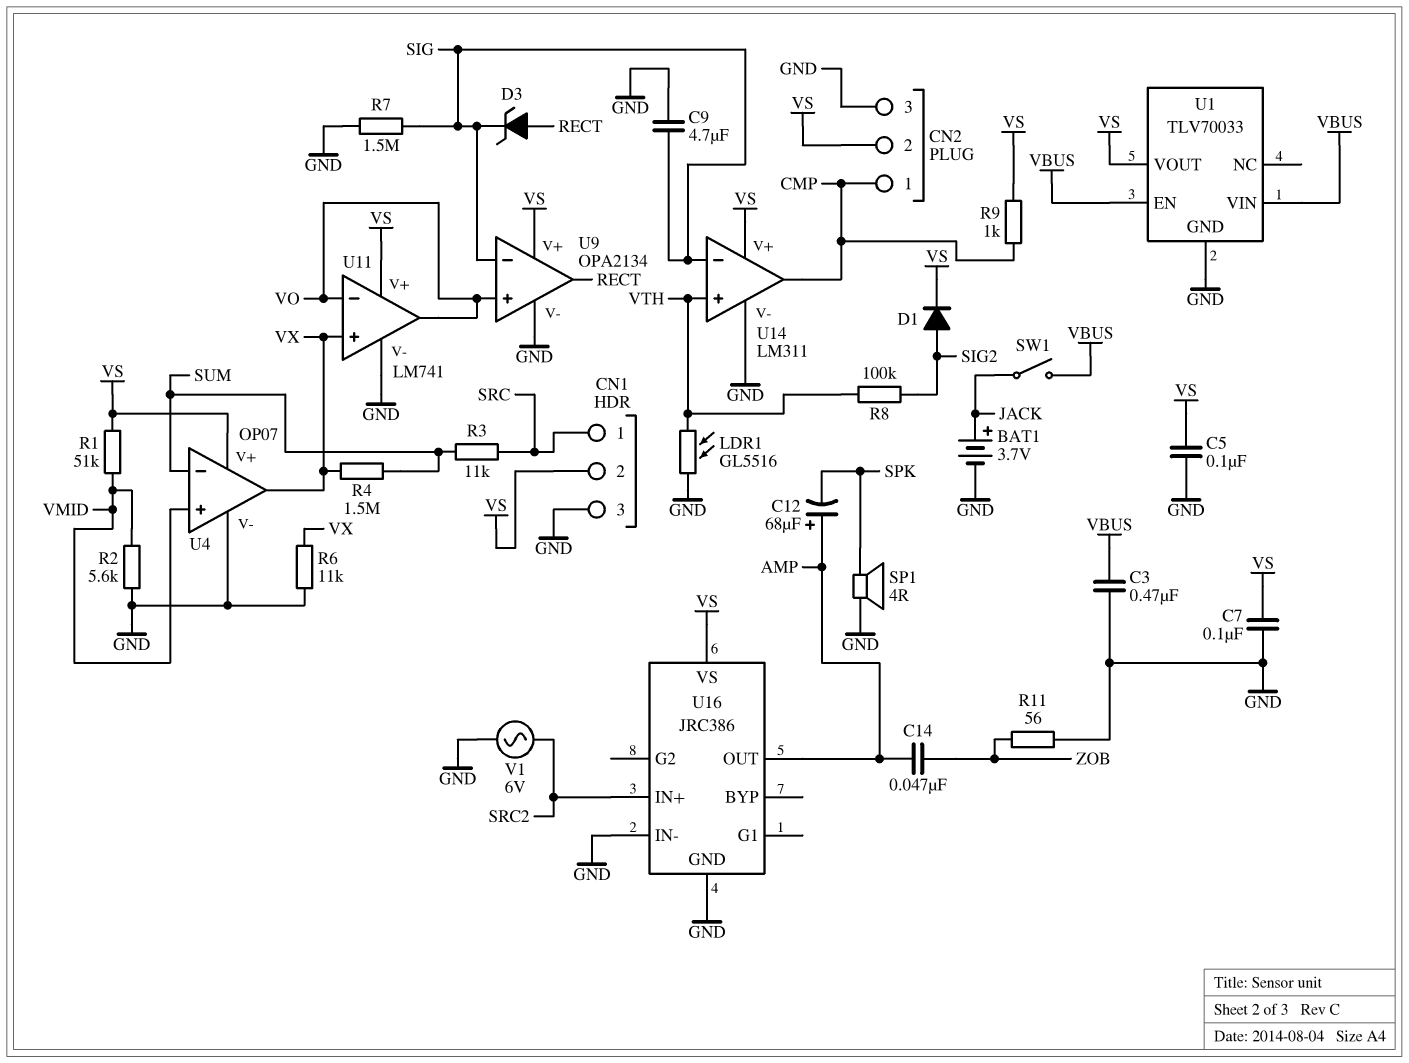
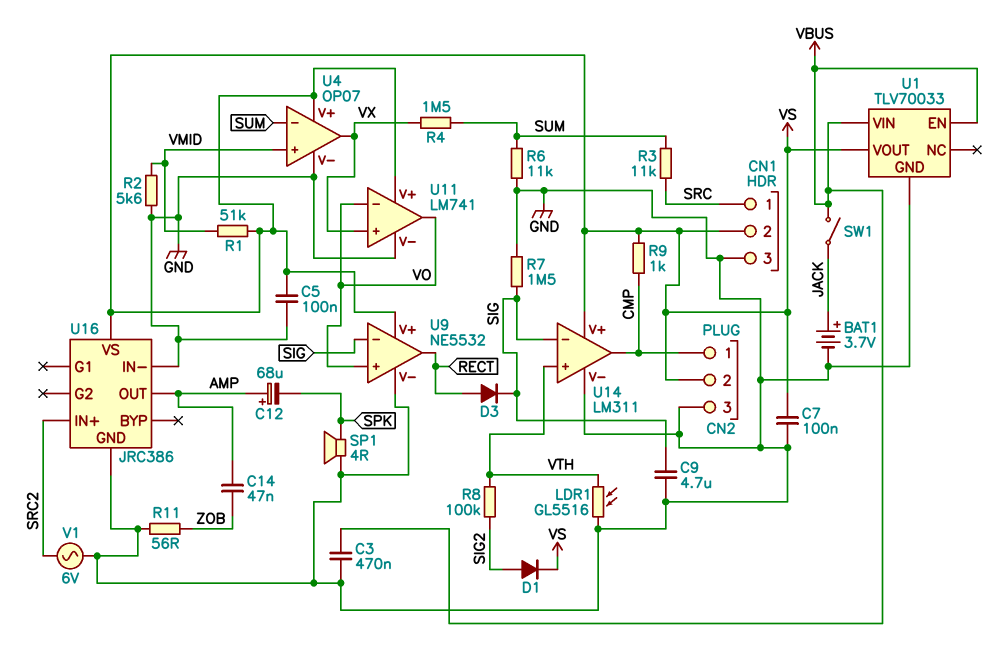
D3: zener (A RECT, K SIG) -> diode (A RECT, K SIG)
R6: 11k (GND, VX) -> 11k (GND, SUM)
U9: OPA2134 -> NE5532

